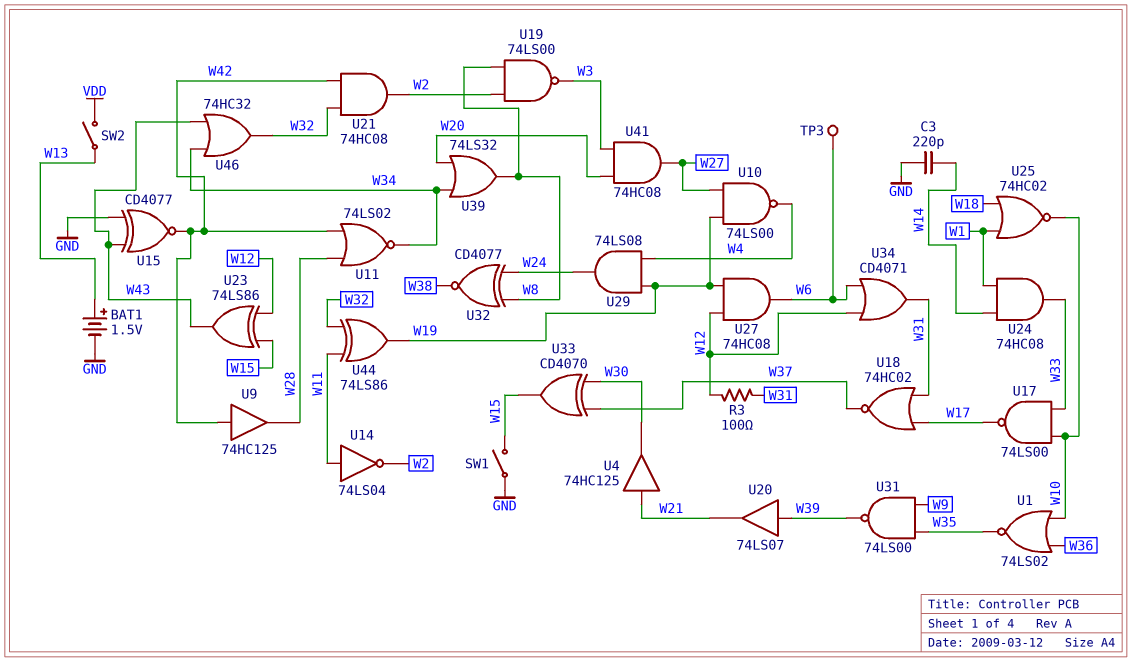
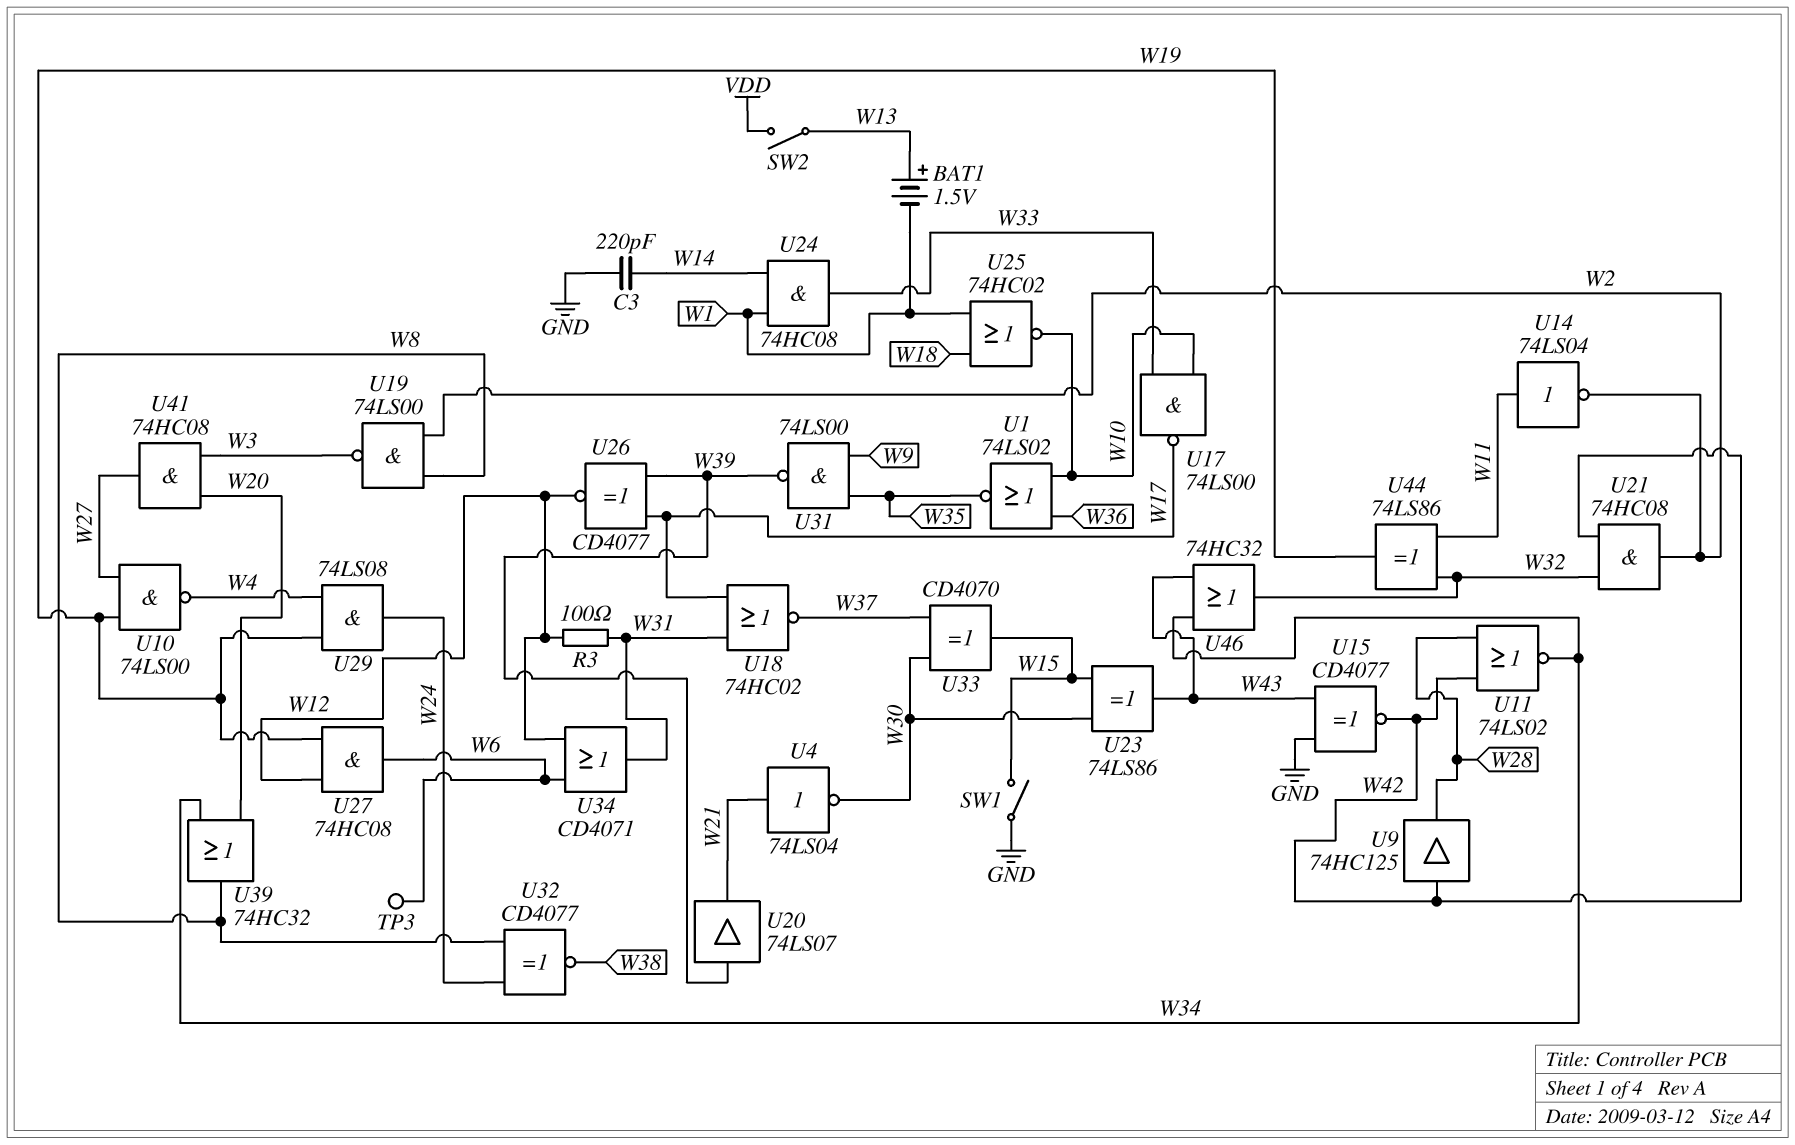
BAT1: 1.5V (plus W13, minus GND) -> 1.5V (plus W13, minus W1)
U4: buffer 74HC125 (in W21, out W30) -> NOT 74LS04 (in W21, out W30)
U23: XOR 74LS86 (in W12, in W15, out W43) -> XOR 74LS86 (in W15, in W30, out W43)
U26: none -> XNOR CD4077 (in W17, in W39, out W12)
U39: OR 74LS32 (in W20, in W34, out W8) -> OR 74HC32 (in W20, in W34, out W8)

